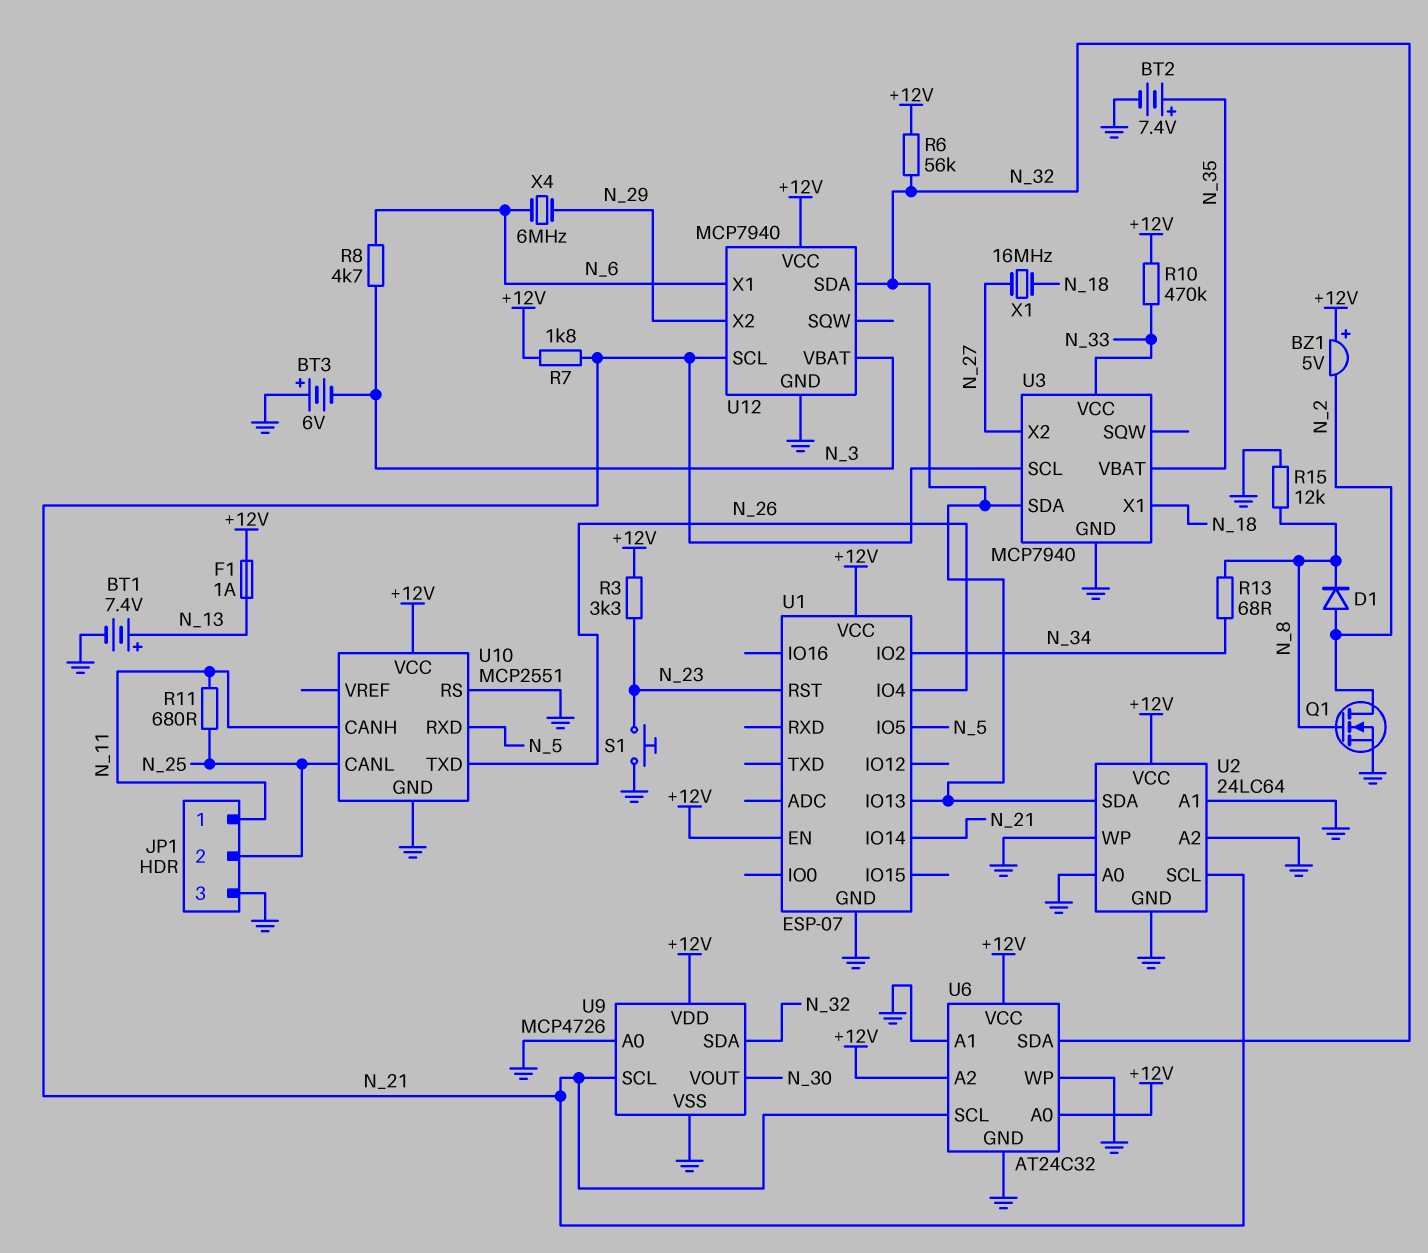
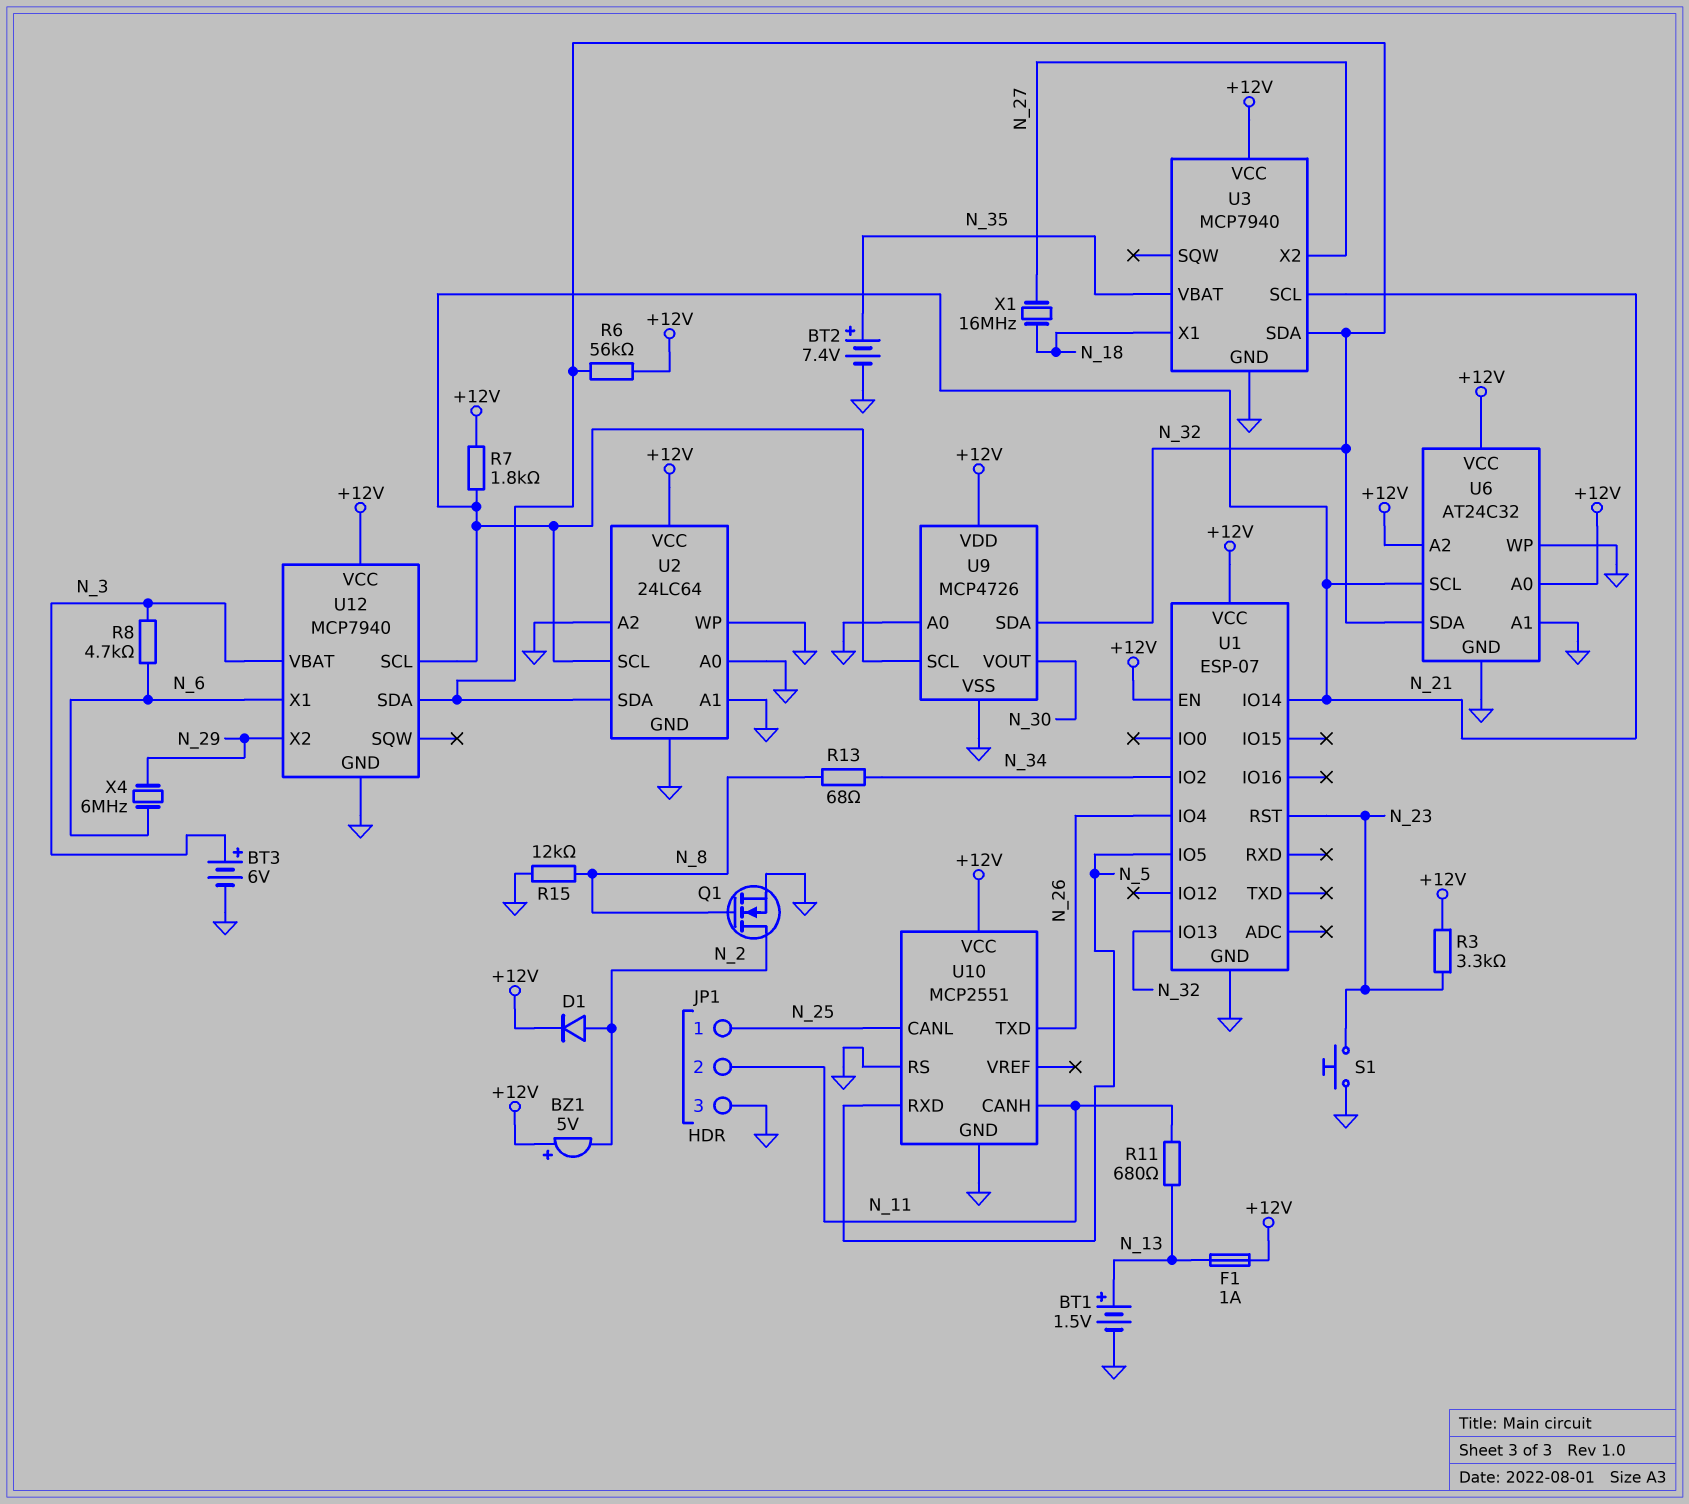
BT1: 7.4V (plus N_13, minus GND) -> 1.5V (plus N_13, minus GND)
BT3: 6V (plus GND, minus N_3) -> 6V (plus N_3, minus GND)
D1: diode (A N_2, K N_8) -> diode (A N_2, K +12V)
JP1 pin 1: N_11 -> N_25
JP1 pin 2: N_25 -> N_11
R10: 470k (+12V, N_33) -> none
R11: 680 (N_11, N_25) -> 680 (N_11, N_13)
U3 pin VCC: N_33 -> +12V

